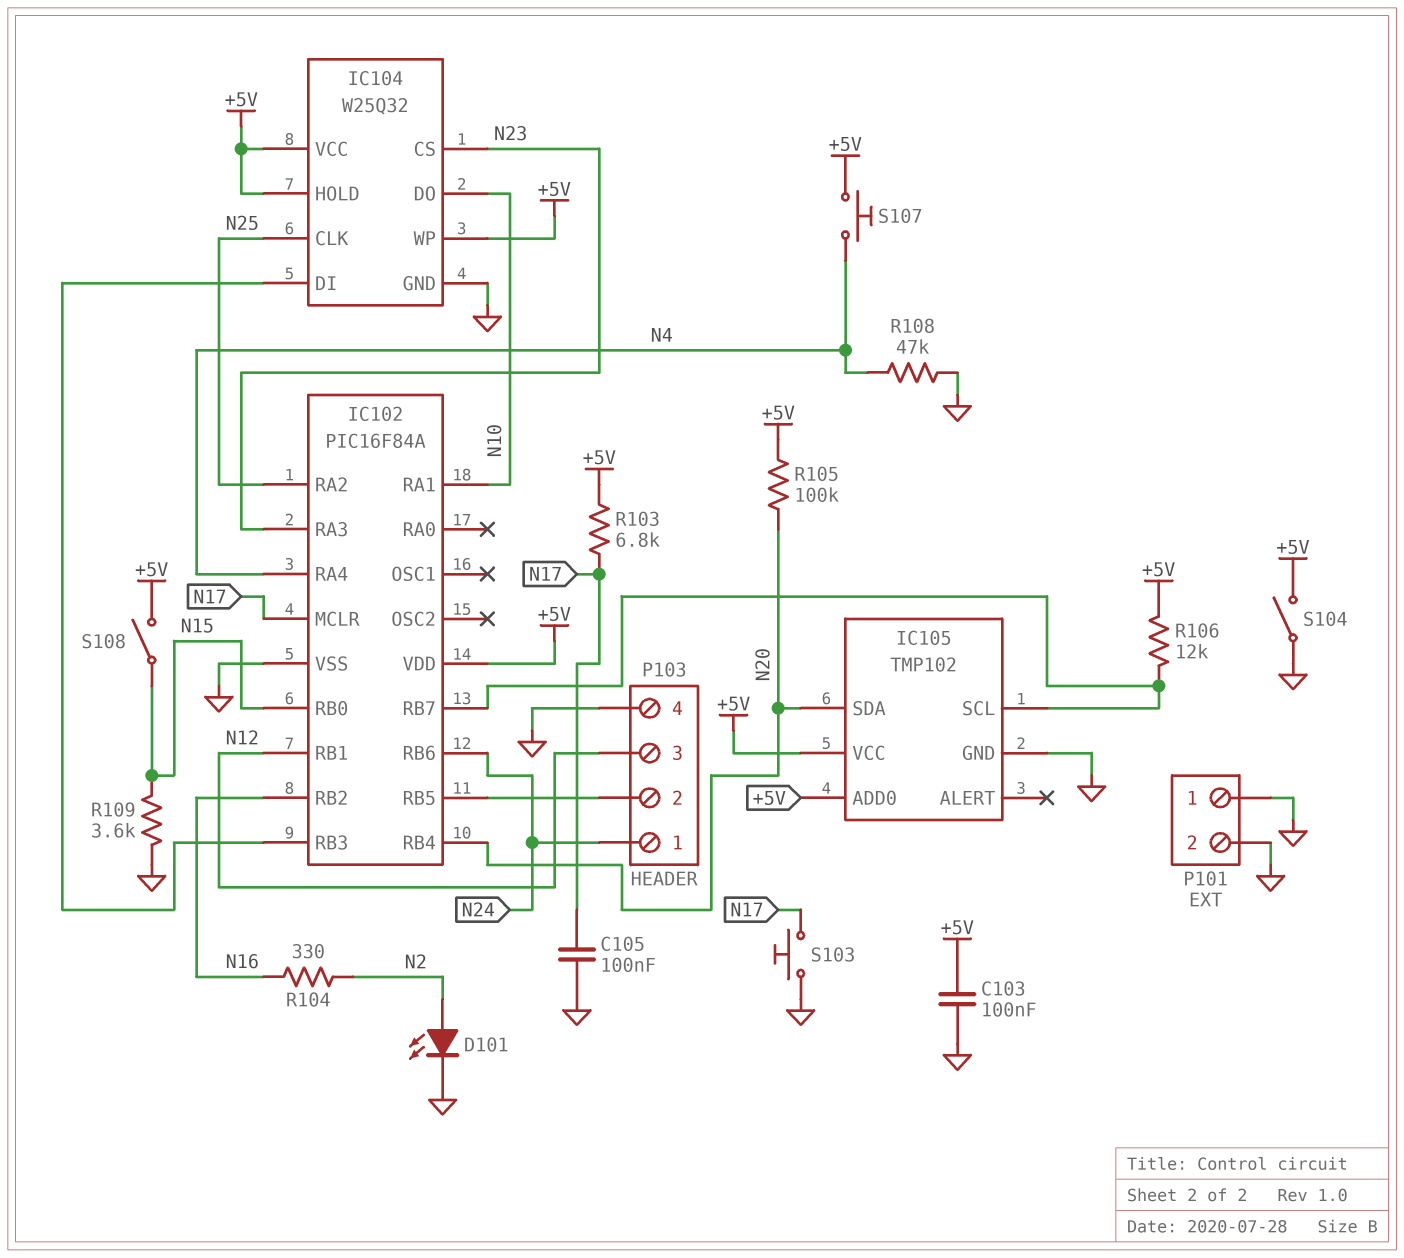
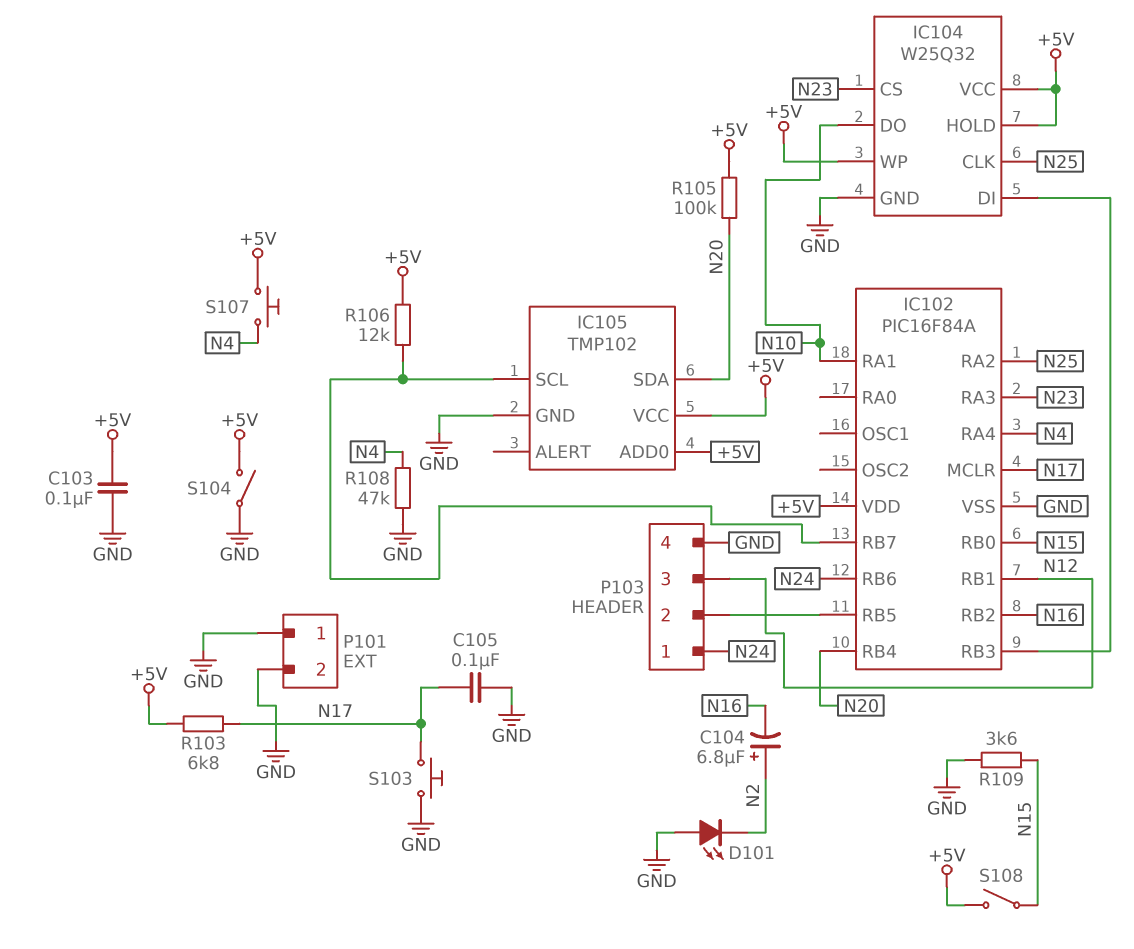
C104: none -> 6.8uF (plus N2, minus N16)
D101: LED (A N2, K GND) -> LED (A GND, K N2)
R104: 330 (N2, N16) -> none

